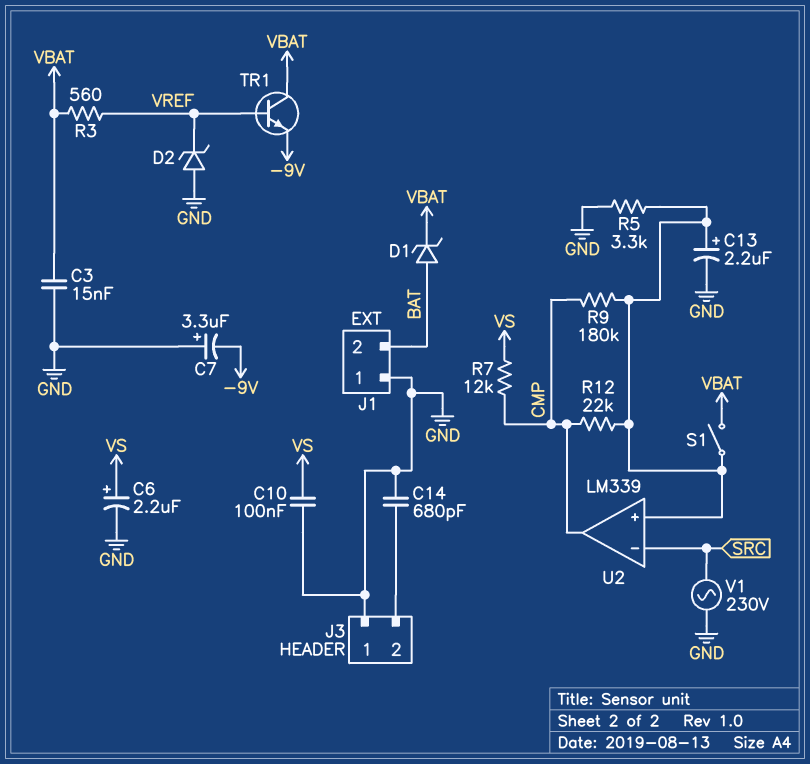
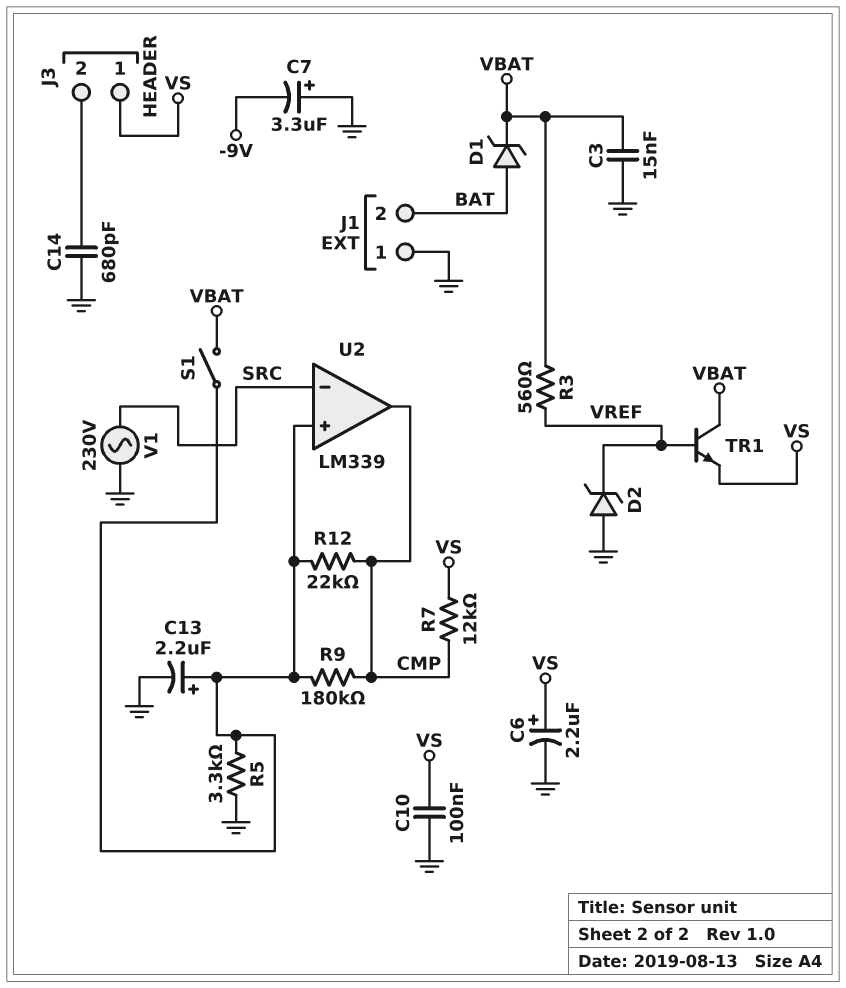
J3 pin 1: GND -> VS
TR1: NPN (B VREF, C VBAT, E -9V) -> NPN (B VREF, C VBAT, E VS)

